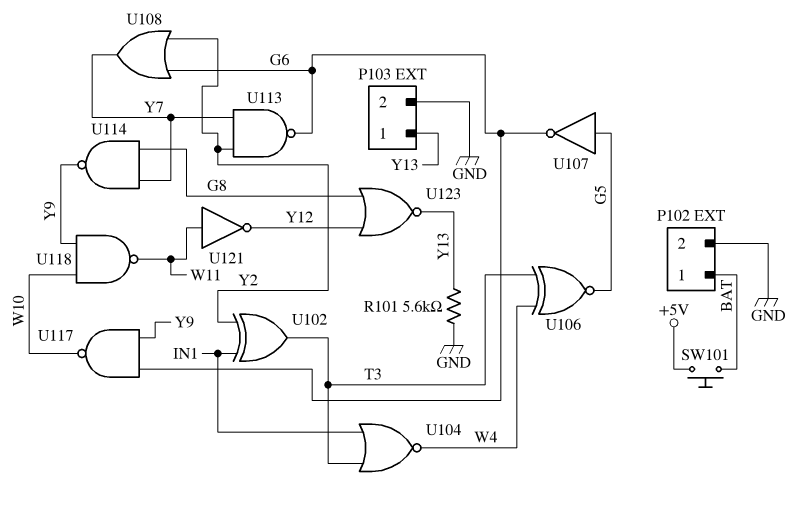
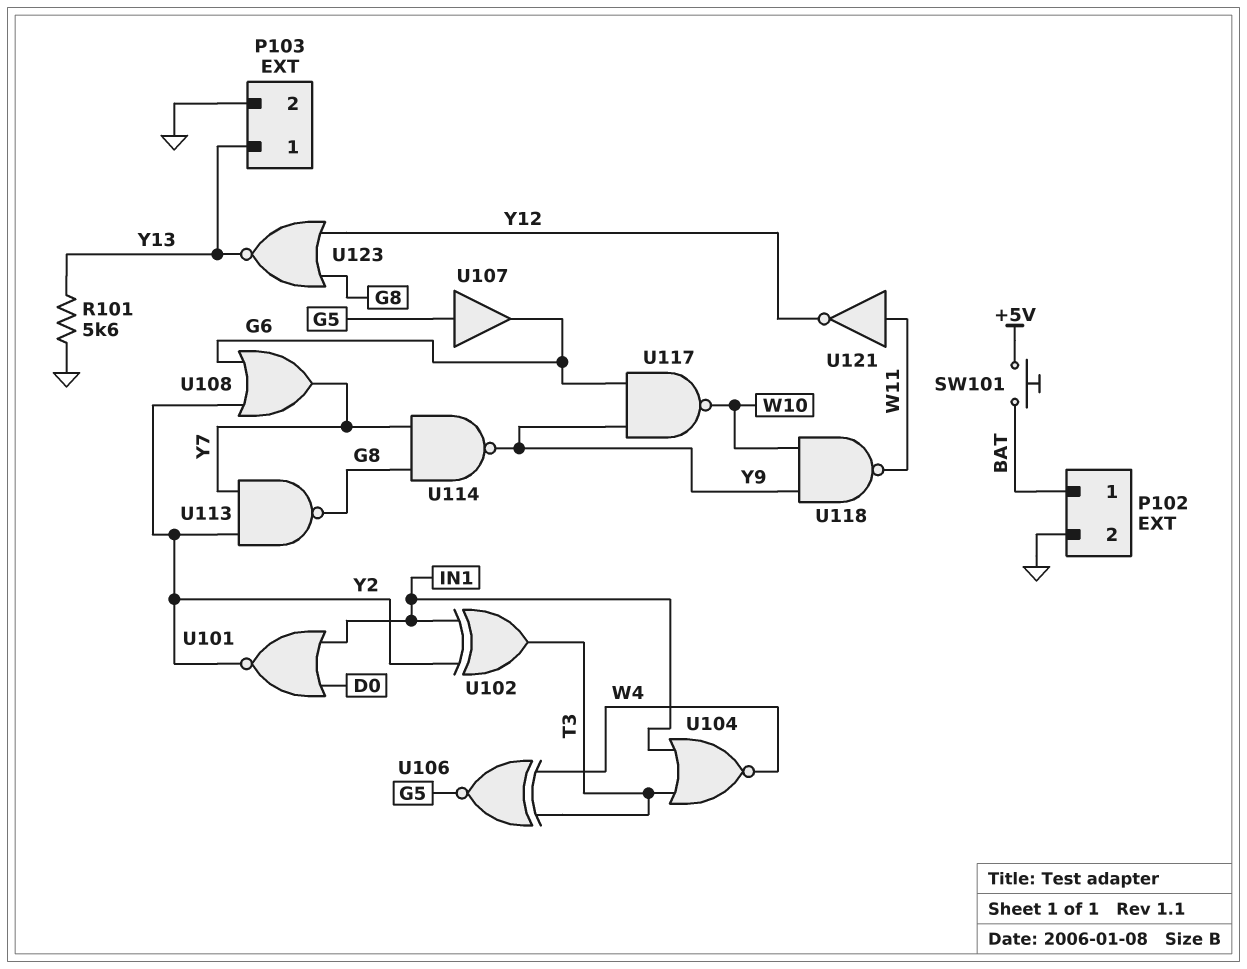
U101: none -> NOR (in D0, in IN1, out Y2)
U107: NOT (in G5, out G6) -> buffer (in G5, out G6)
U113: NAND (in Y2, in Y7, out G6) -> NAND (in Y2, in Y7, out G8)

